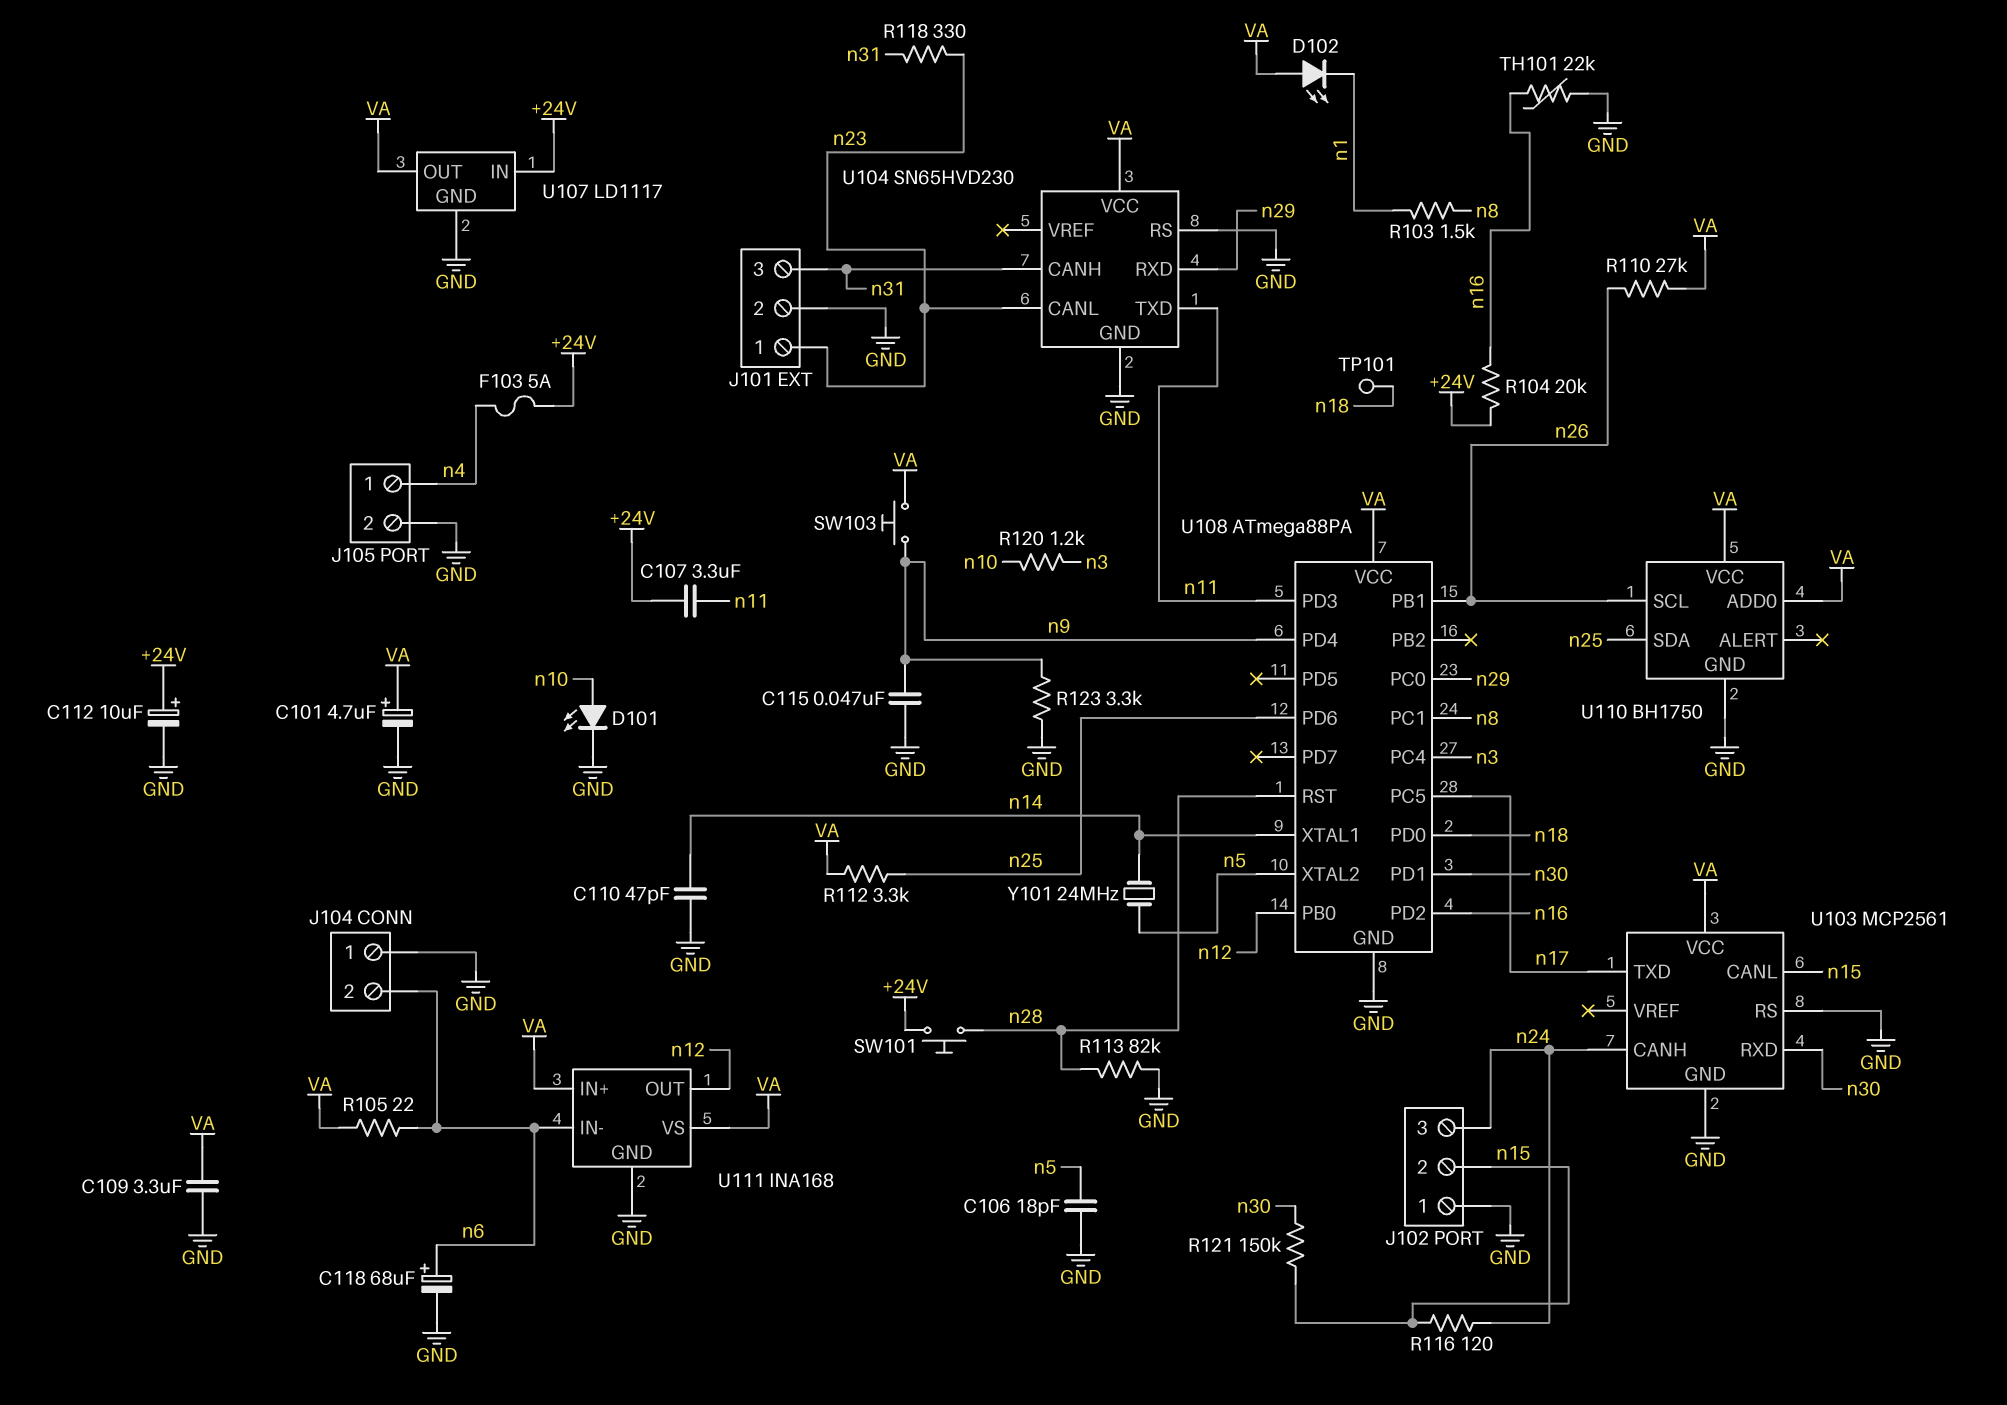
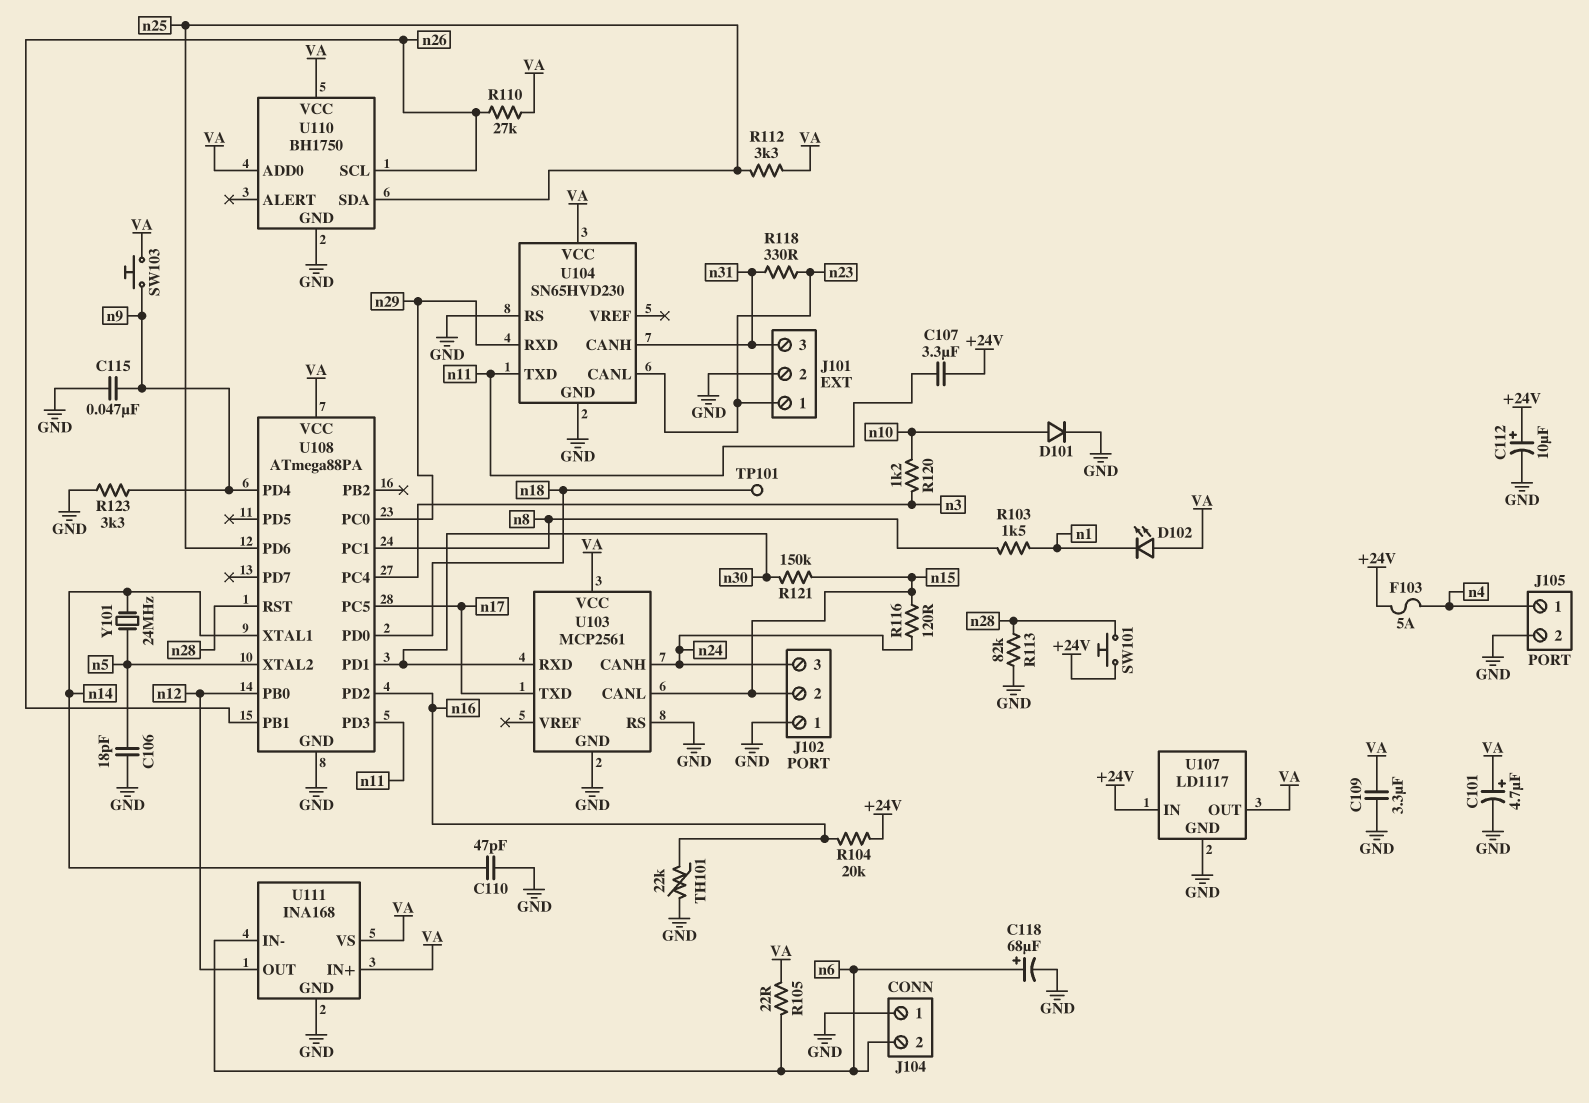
D101: LED (A n10, K GND) -> diode (A n10, K GND)

